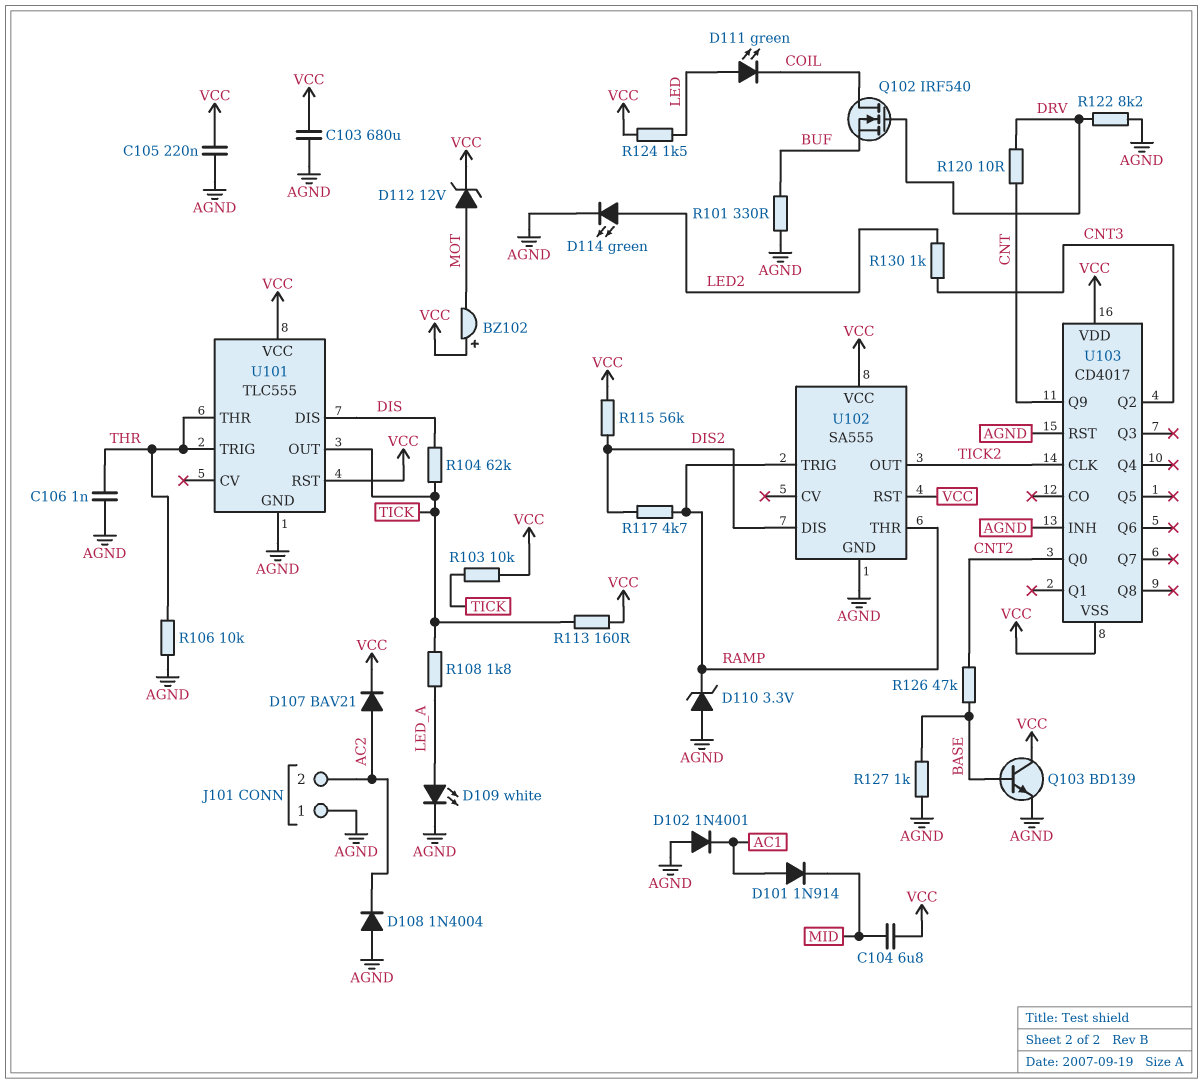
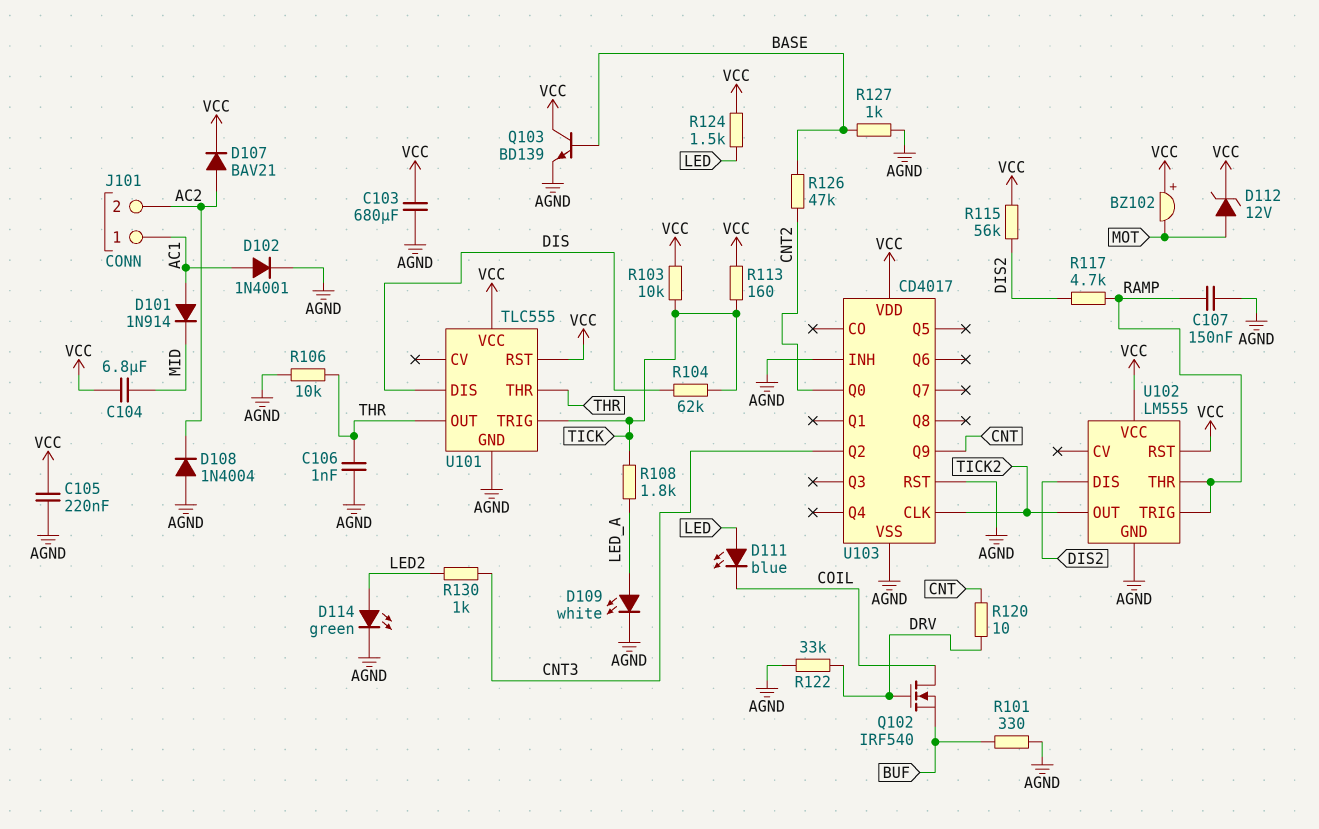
C107: none -> 150nF (AGND, RAMP)
D102: diode 1N4001 (A AGND, K AC1) -> diode 1N4001 (A AC1, K AGND)
D110: zener 3.3V (A AGND, K RAMP) -> none
D111: LED green (A LED, K COIL) -> LED blue (A LED, K COIL)
J101 pin 1: AGND -> AC1
R122: 8.2k (AGND, DRV) -> 33k (AGND, DRV)
U101 pin OUT: TICK -> THR
U101 pin TRIG: THR -> TICK
U102: SA555 -> LM555
U103 pin VSS: VCC -> AGND

